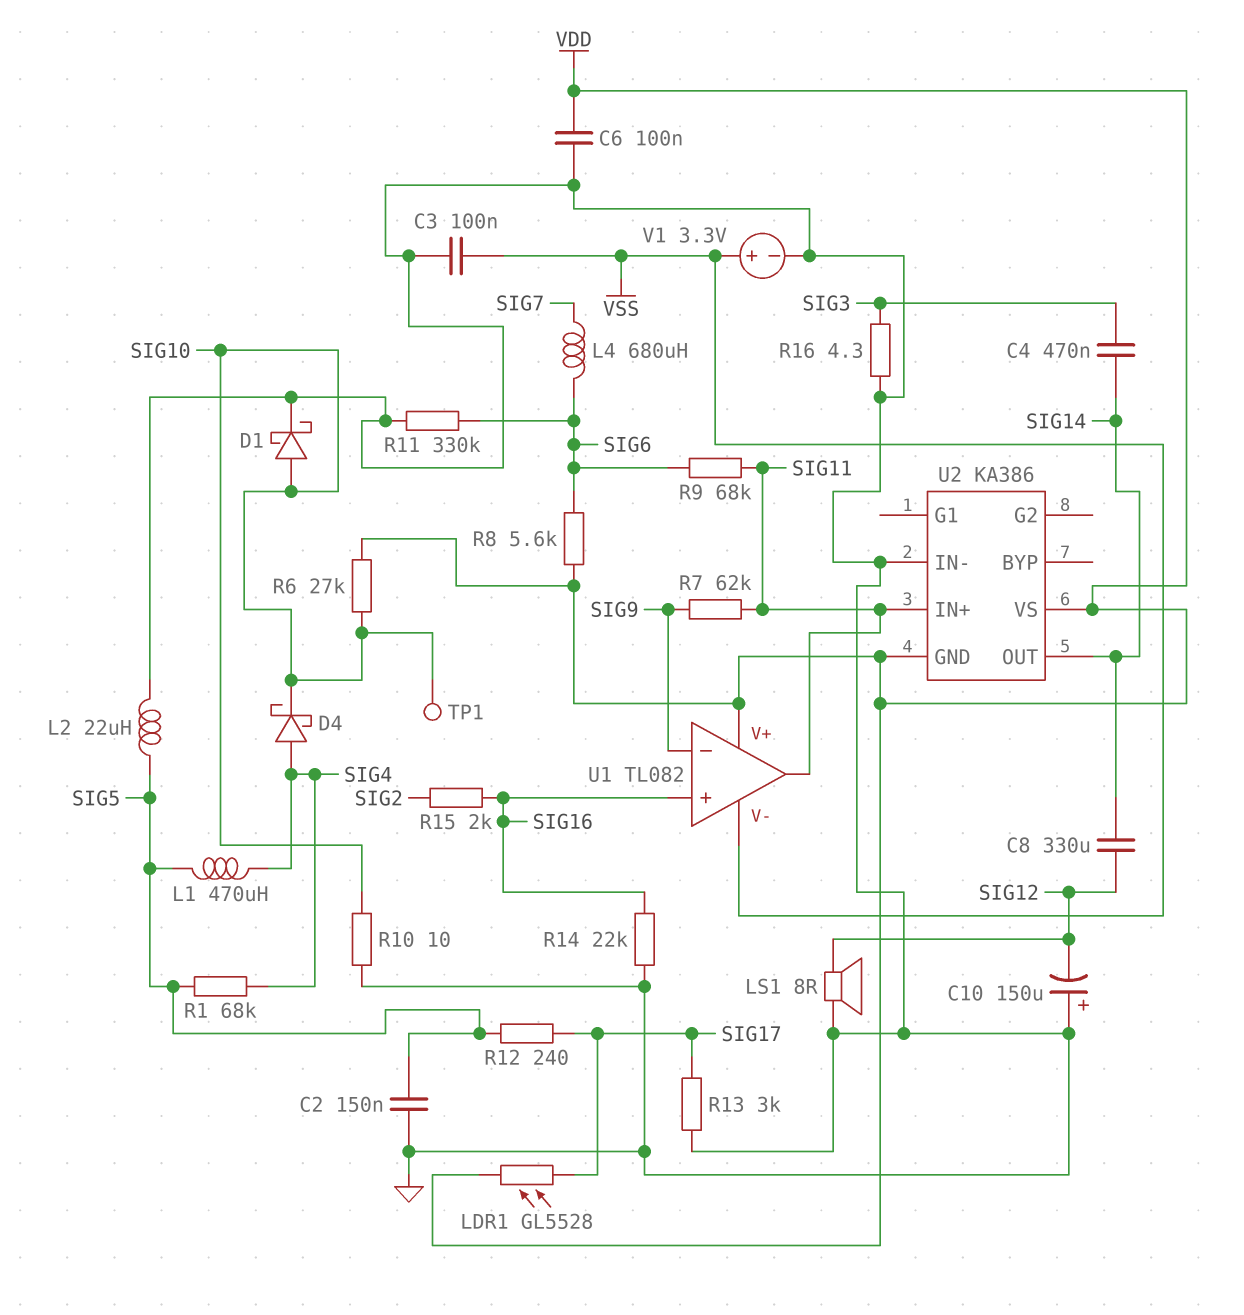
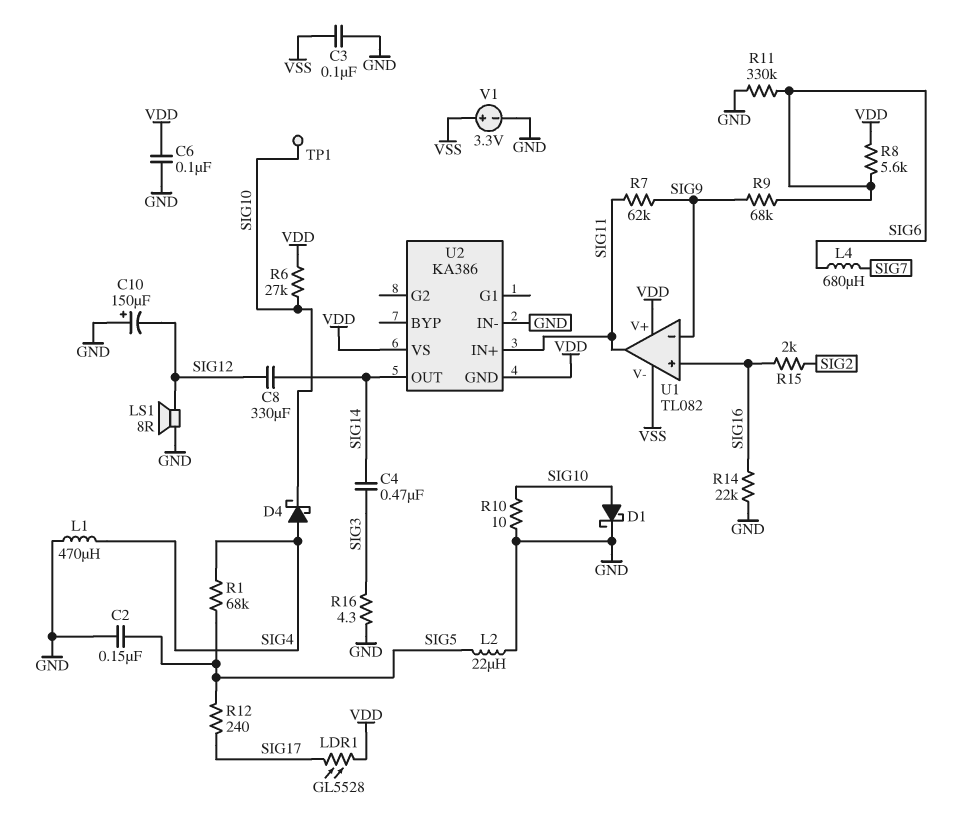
L1: 470uH (SIG4, SIG5) -> 470uH (GND, SIG4)
R9: 68k (SIG6, SIG11) -> 68k (SIG6, SIG9)
R13: 3k (GND, SIG17) -> none

